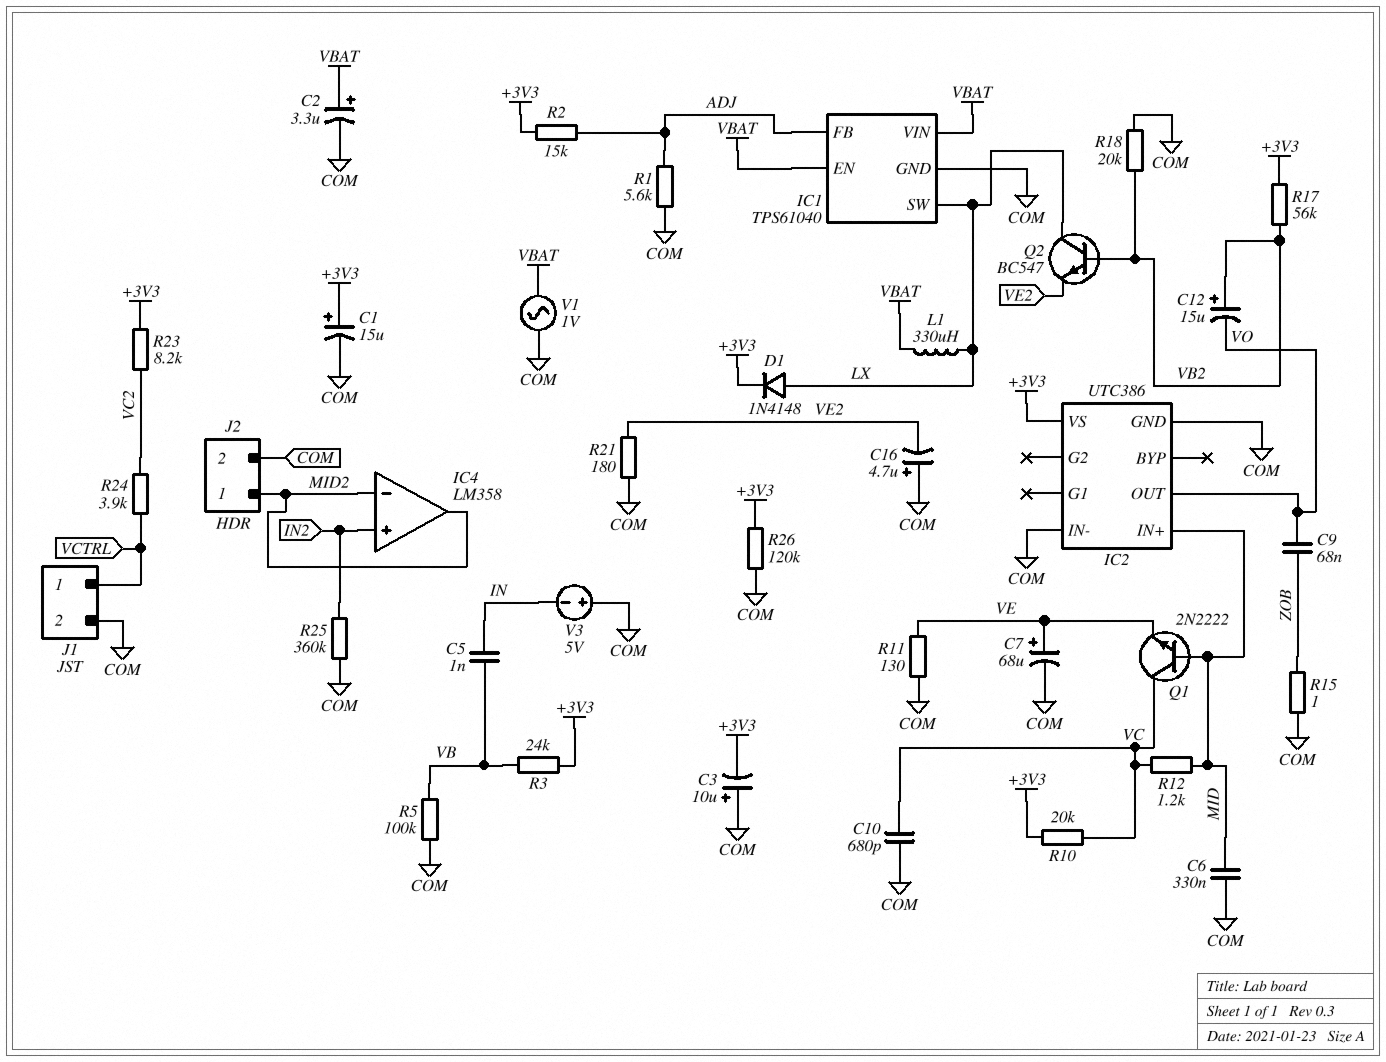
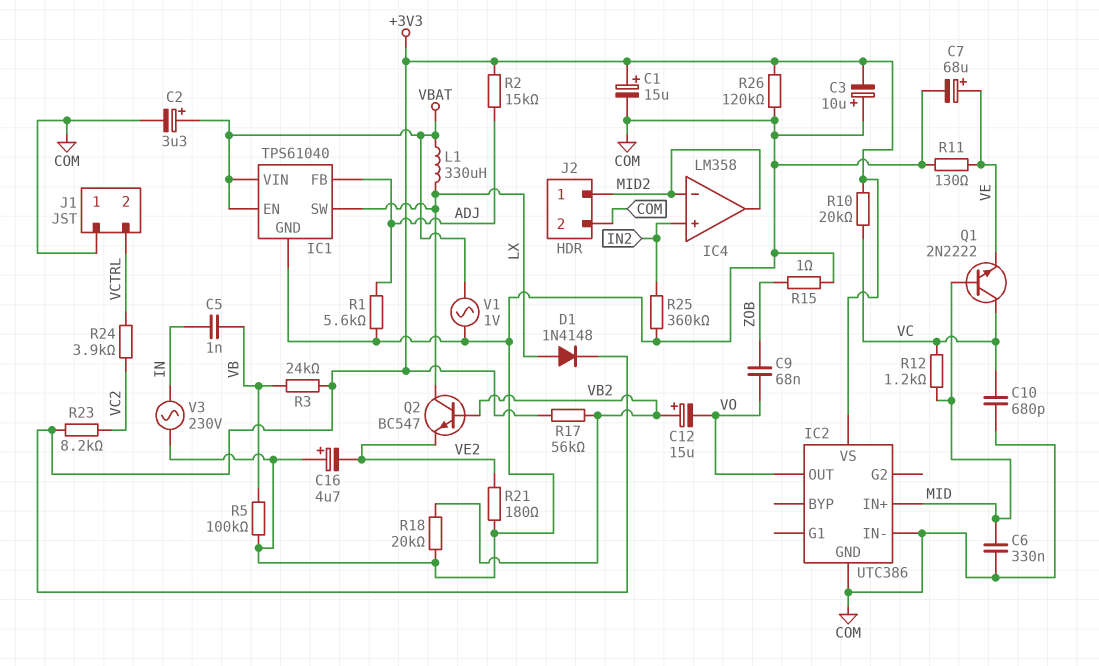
J1 pin 1: VCTRL -> COM
J1 pin 2: COM -> VCTRL
V3: 5V (plus COM, minus IN) -> AC 230V (COM, IN)

